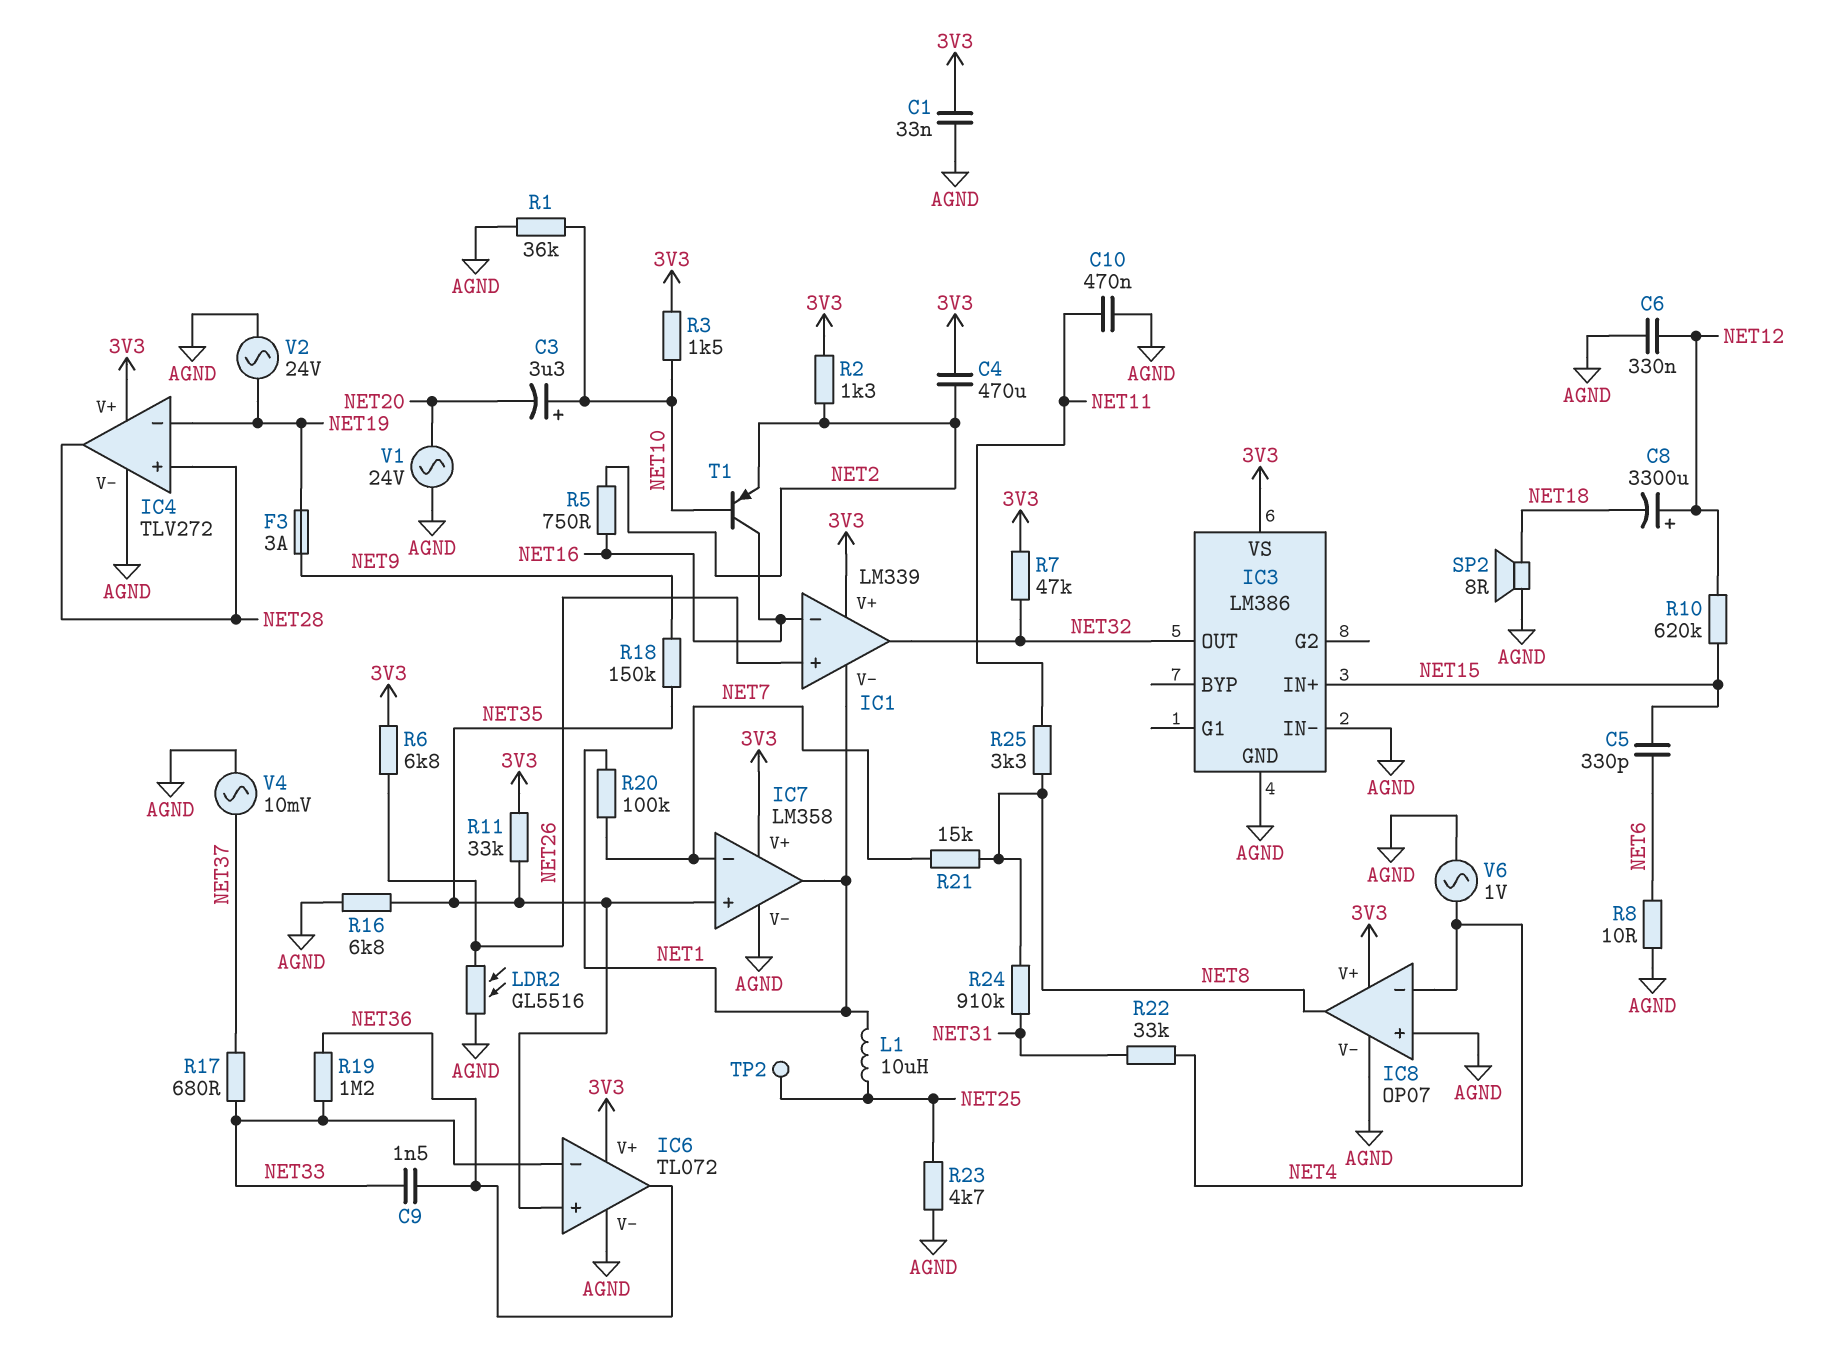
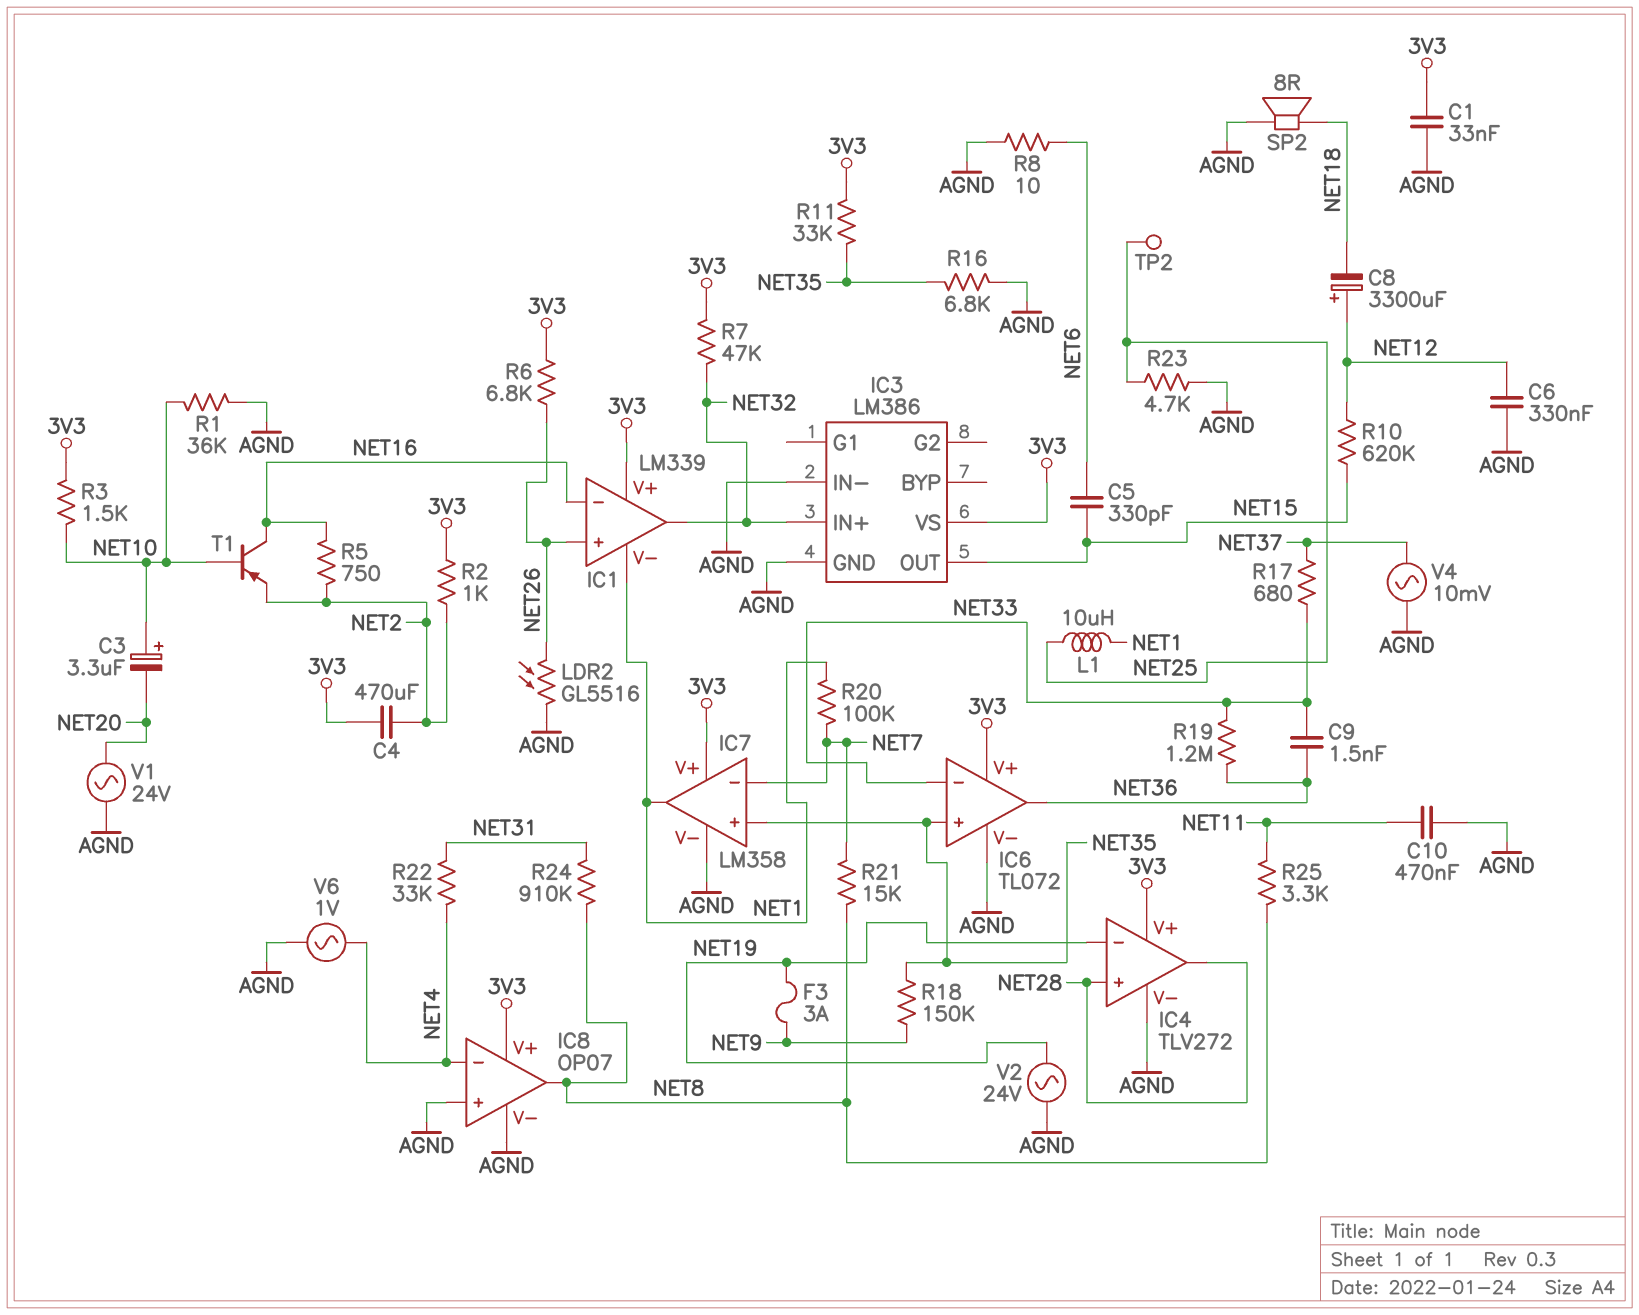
IC3 pin IN+: NET15 -> NET32
IC3 pin OUT: NET32 -> NET15
R2: 1.3k (3V3, NET2) -> 1k (3V3, NET2)

